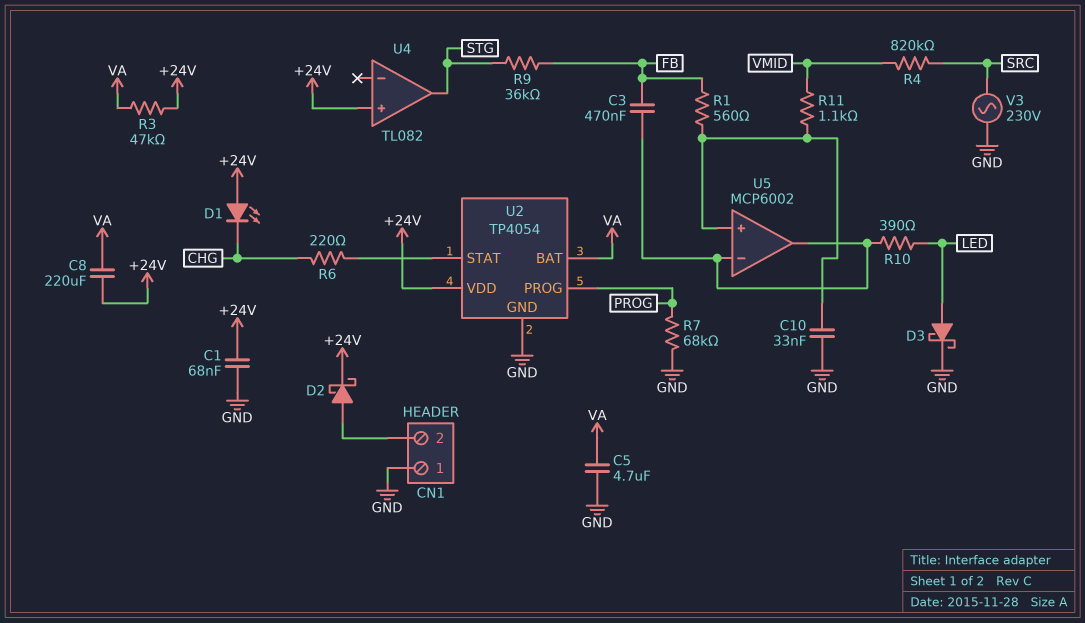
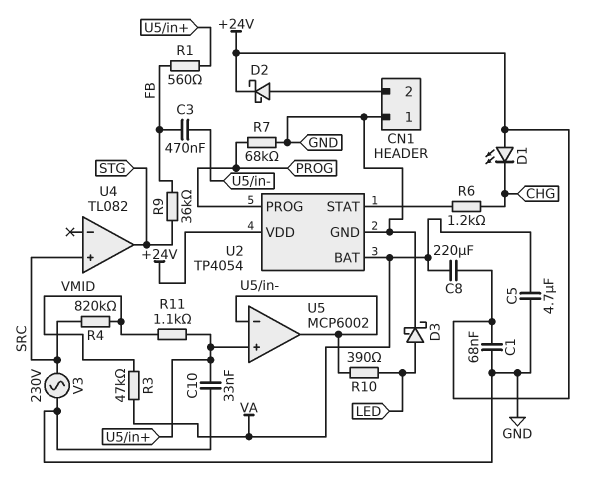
R3: 47k (+24V, VA) -> 47k (VA, VMID)
R6: 220 (CHG, U2/STAT) -> 1.2k (CHG, U2/STAT)
U4 pin in+: +24V -> SRC

